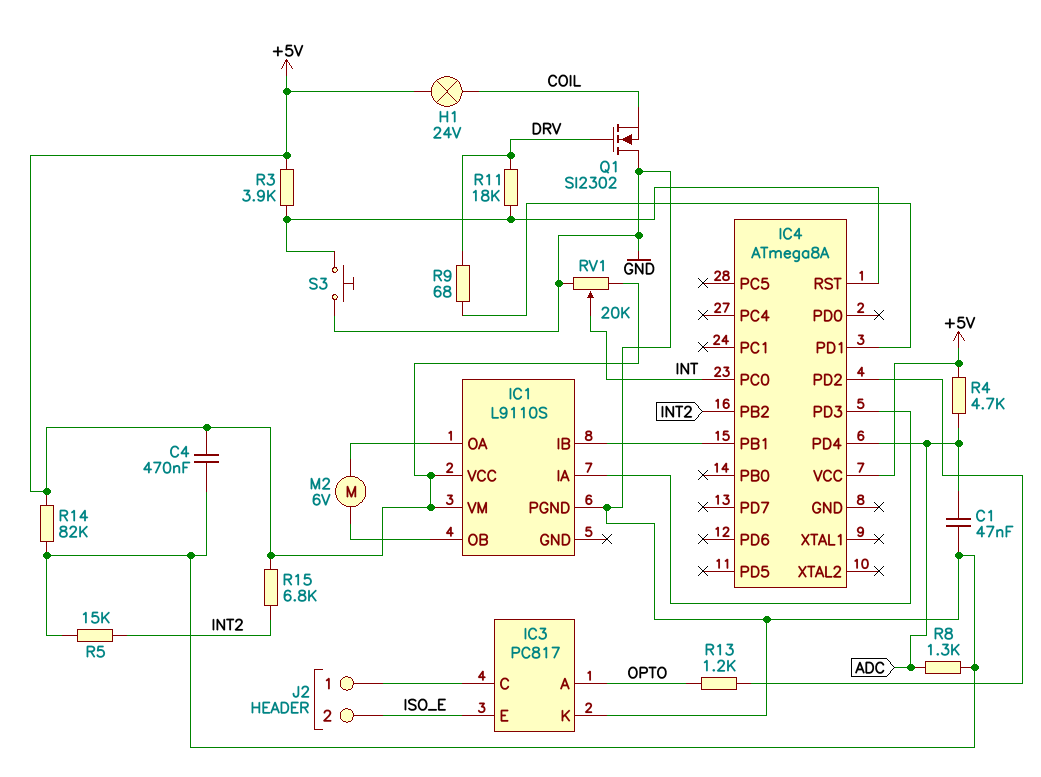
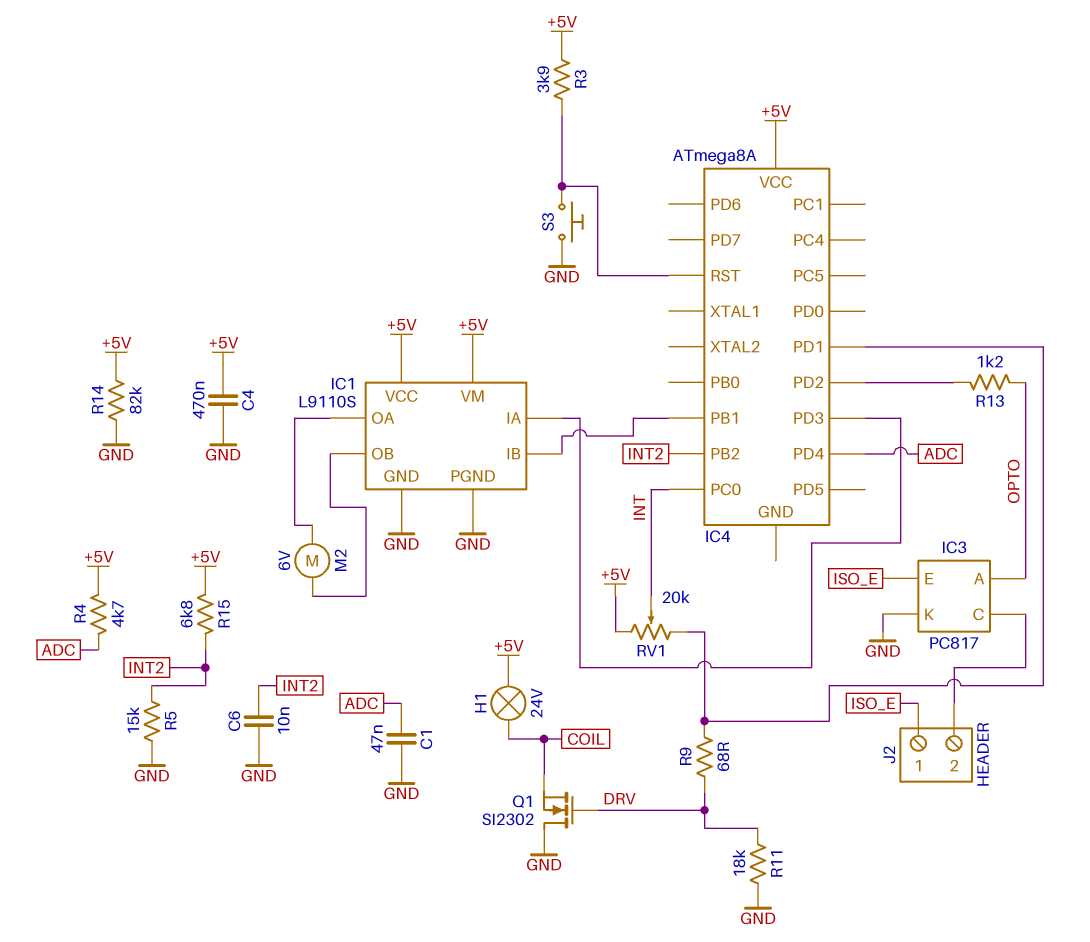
C6: none -> 10nF (GND, INT2)
IC1 pin GND: none -> GND
J2 pin 1: IC3/C -> ISO_E
J2 pin 2: ISO_E -> IC3/C
R8: 1.3k (ADC, GND) -> none
R11: 18k (DRV, IC4/RST) -> 18k (DRV, GND)
RV1: 20k (+5V, GND, wiper INT) -> 20k (+5V, IC4/PD1, wiper INT)

